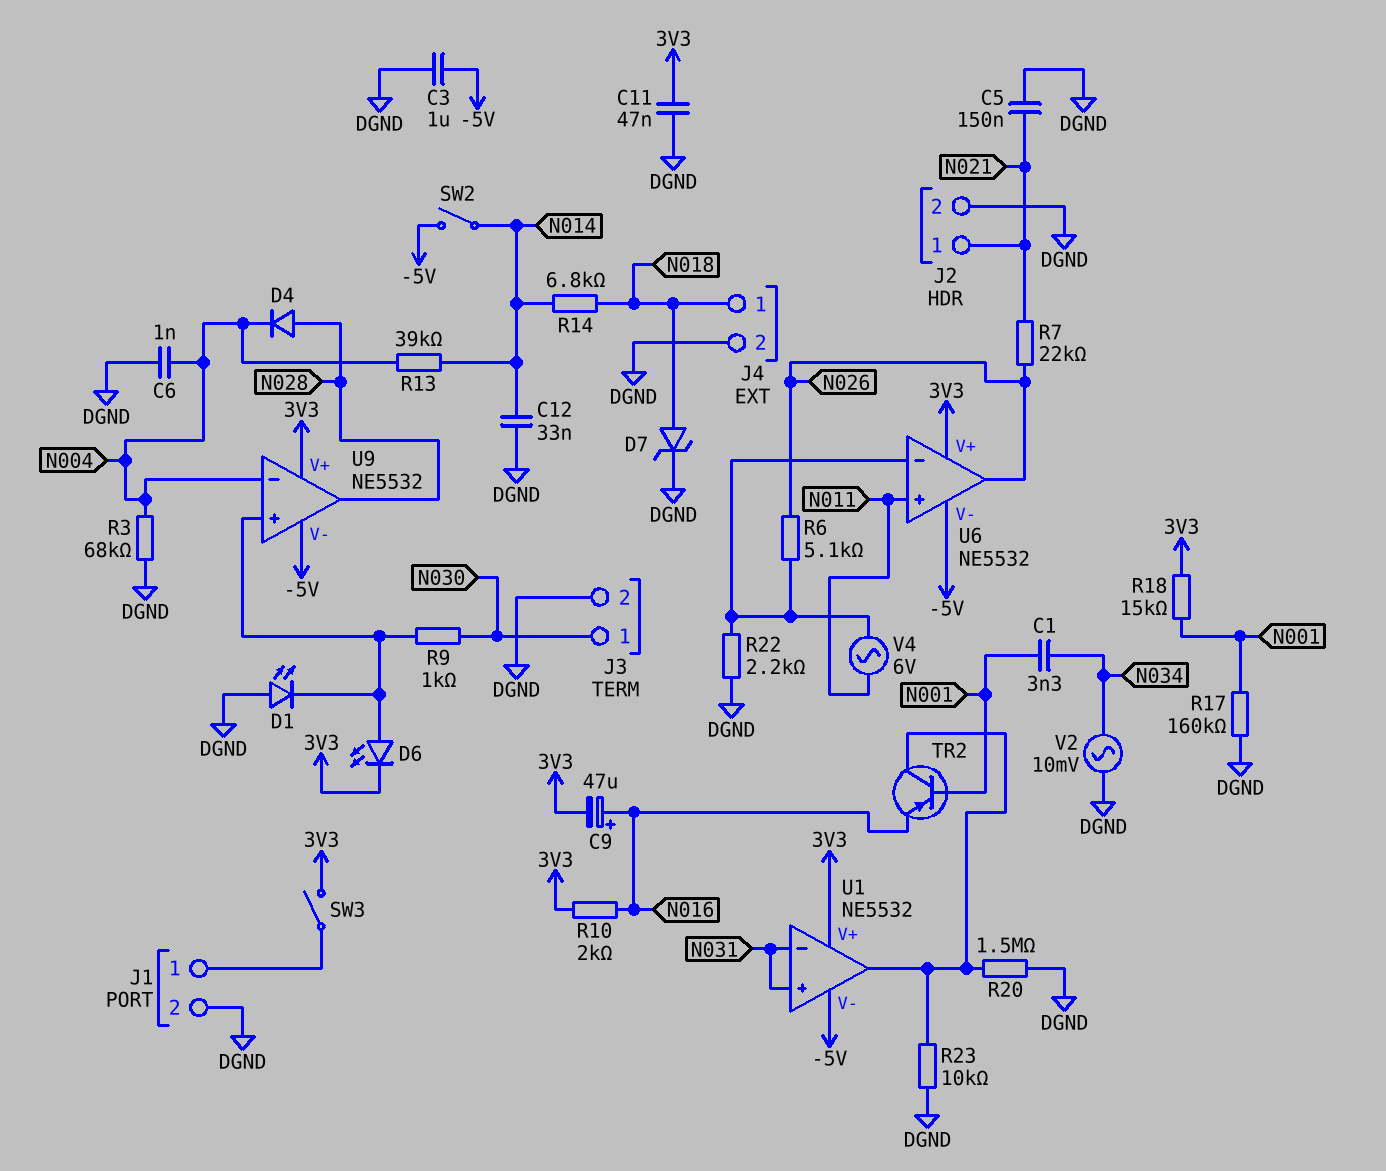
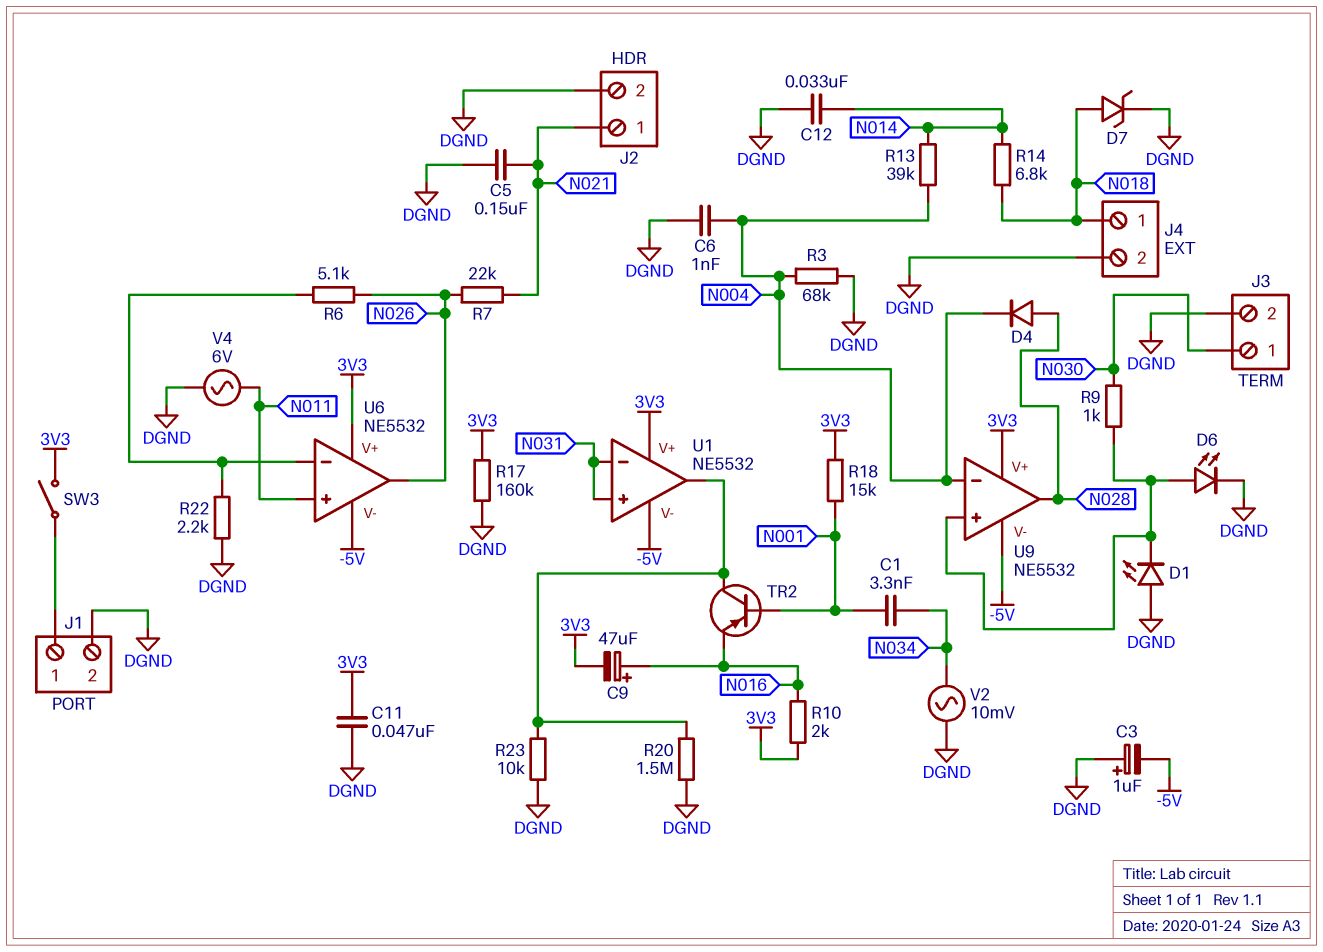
C3: 1uF (-5V, DGND) -> 1uF (plus DGND, minus -5V)
D6: LED (A U9/in+, K 3V3) -> LED (A U9/in+, K DGND)
R17: 160k (DGND, N001) -> 160k (3V3, DGND)
SW2: switch (-5V, N014) -> none
V4: AC 6V (N011, U6/in-) -> AC 6V (DGND, N011)

